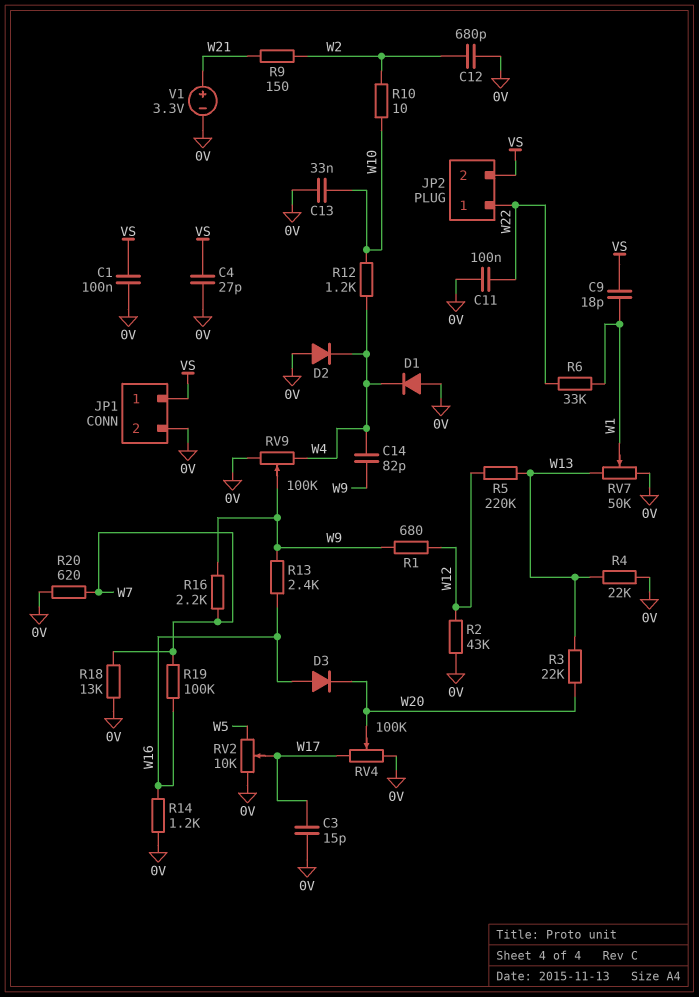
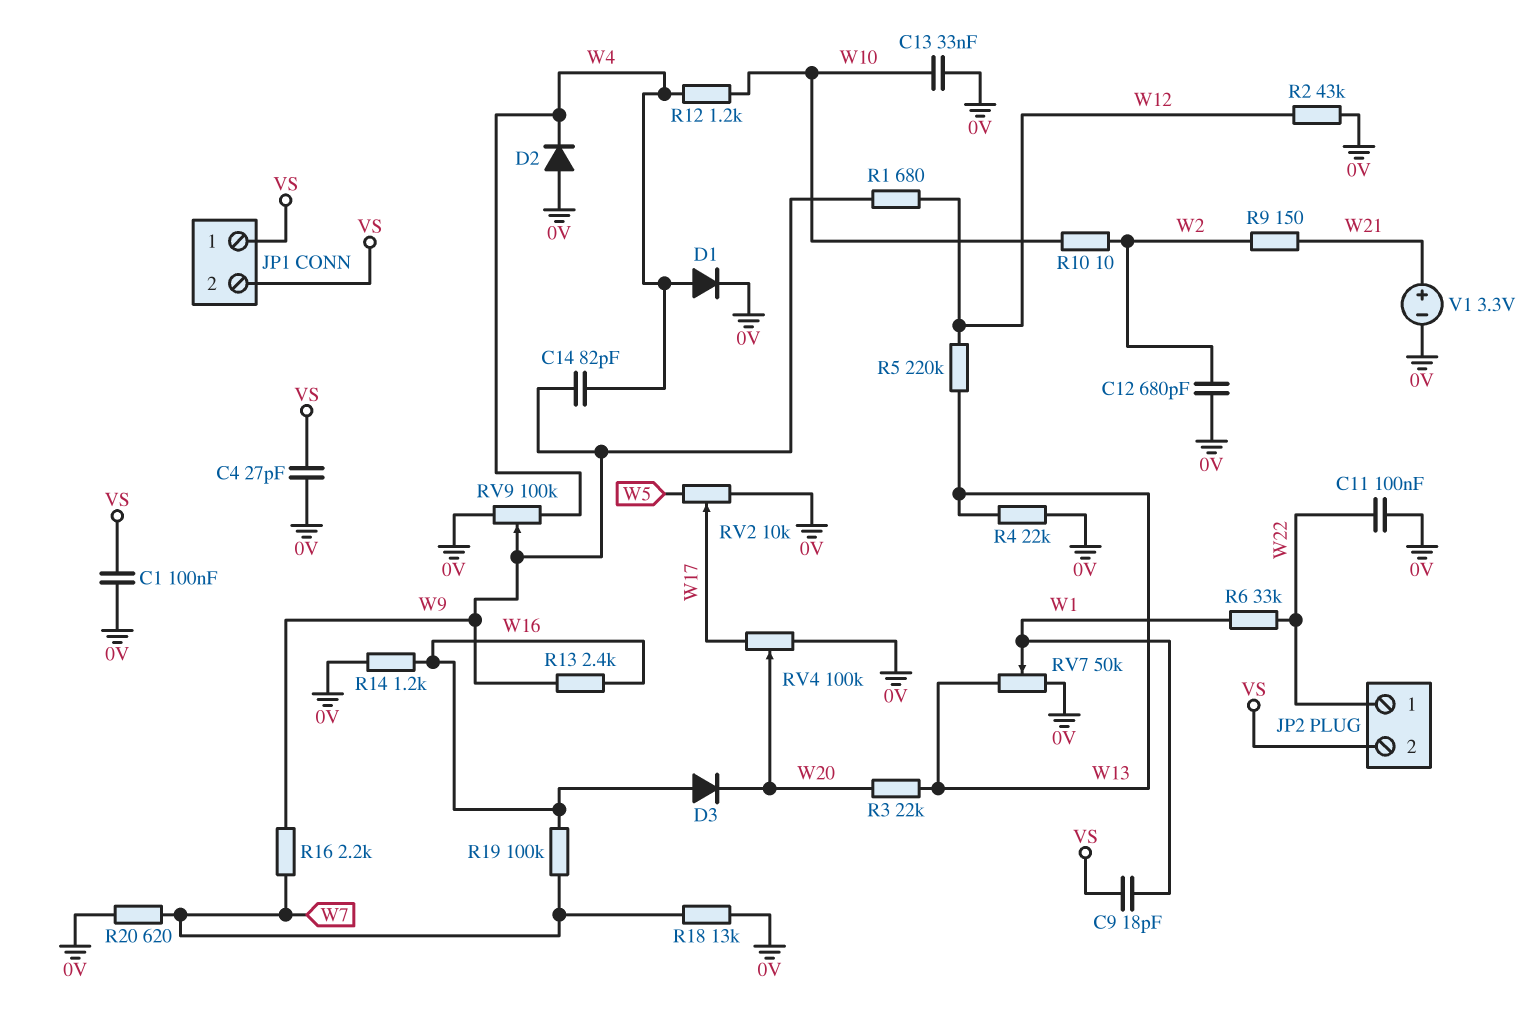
C3: 15pF (0V, W17) -> none
D1: diode (A 0V, K W4) -> diode (A W4, K 0V)
JP1 pin 2: 0V -> VS

